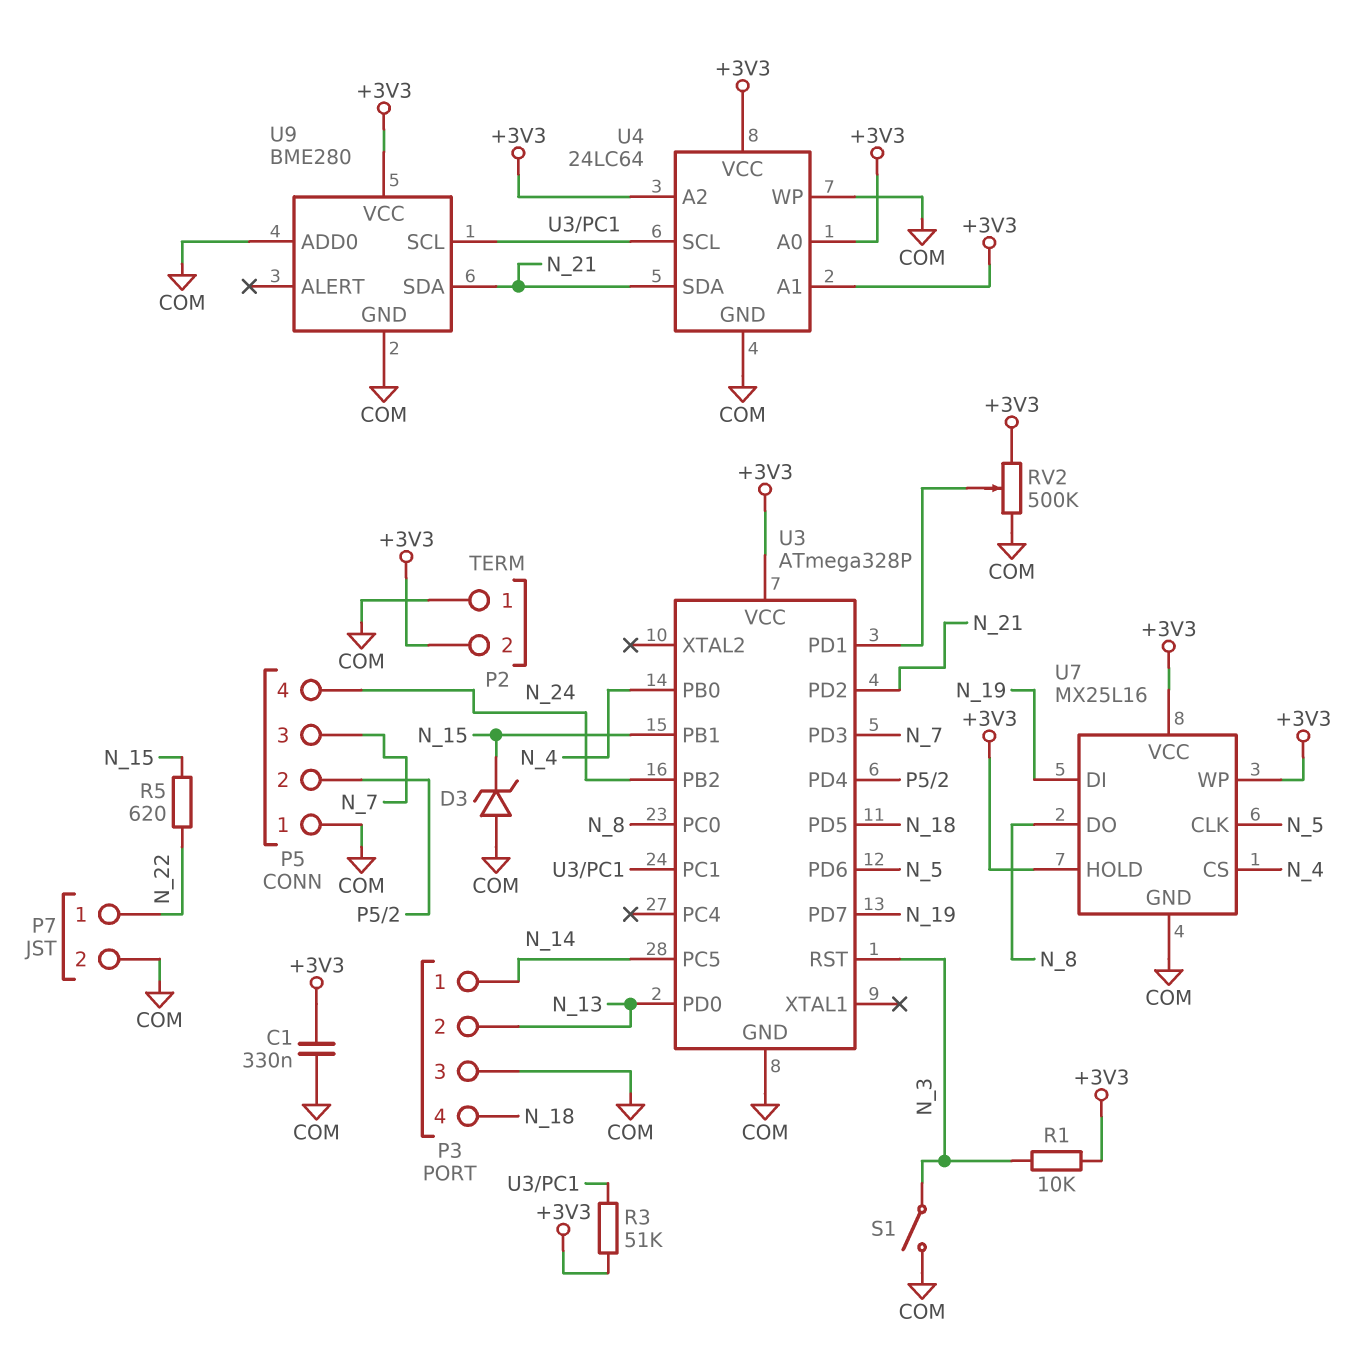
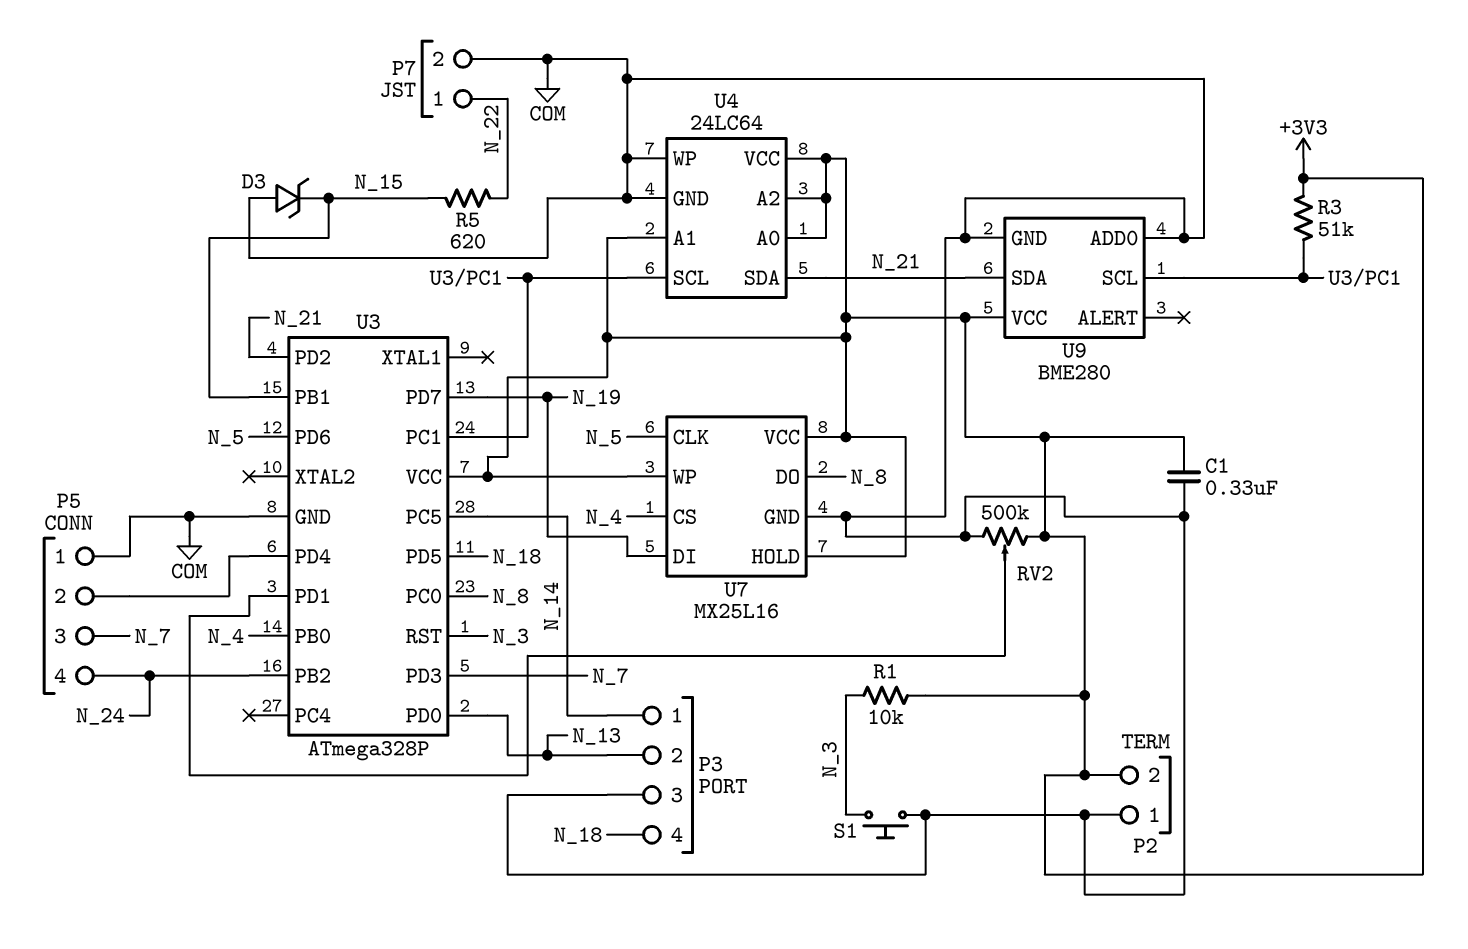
S1: switch (COM, N_3) -> button (COM, N_3)

